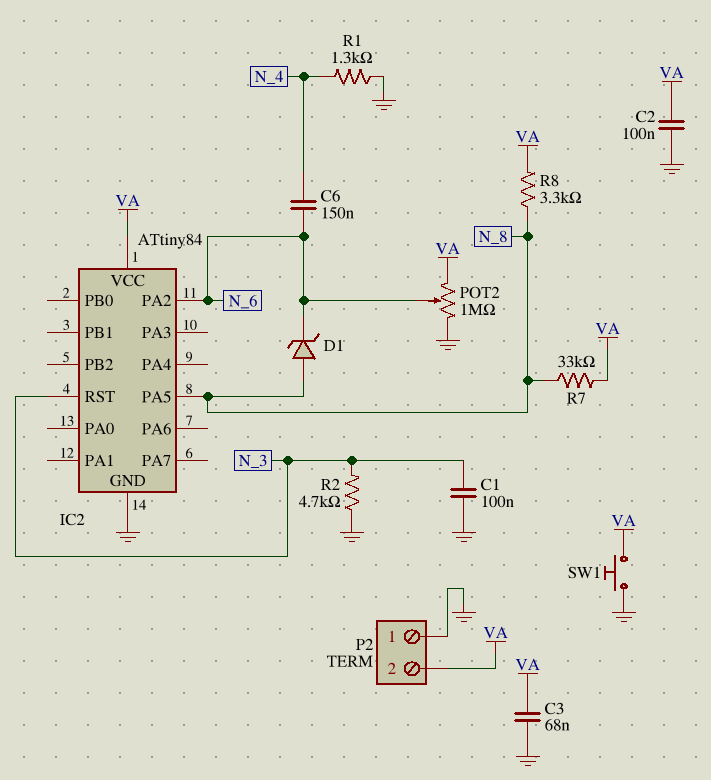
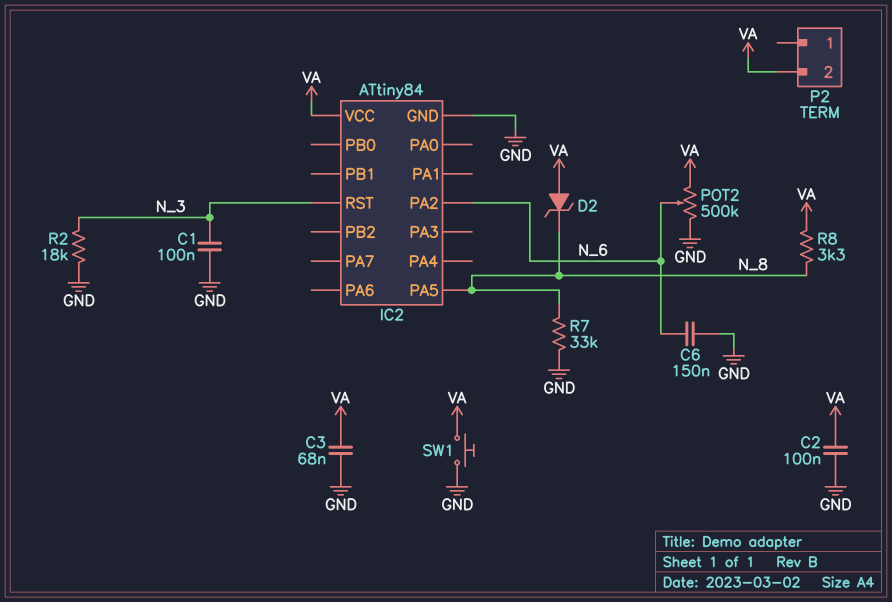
C6: 150nF (N_4, N_6) -> 150nF (GND, N_6)
D1: zener (A N_8, K N_6) -> none
D2: none -> zener (A VA, K N_8)
P2 pin 1: GND -> none
POT2: 1M (GND, VA, wiper N_6) -> 500k (GND, VA, wiper N_6)
R1: 1.3k (GND, N_4) -> none
R2: 4.7k (GND, N_3) -> 18k (GND, N_3)
R7: 33k (N_8, VA) -> 33k (GND, N_8)

